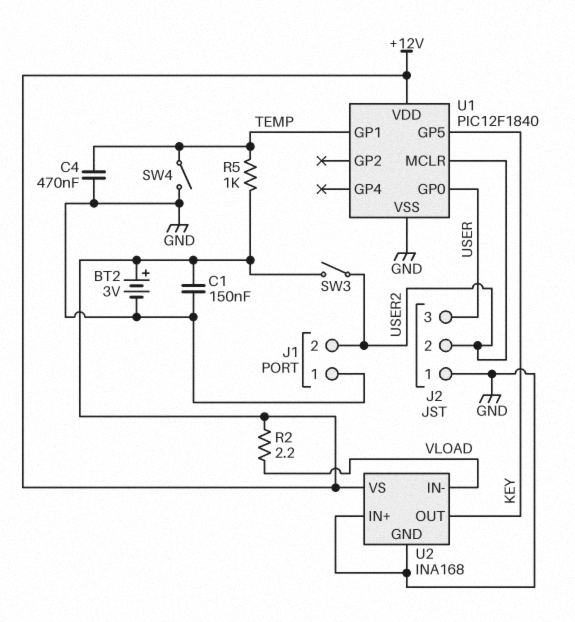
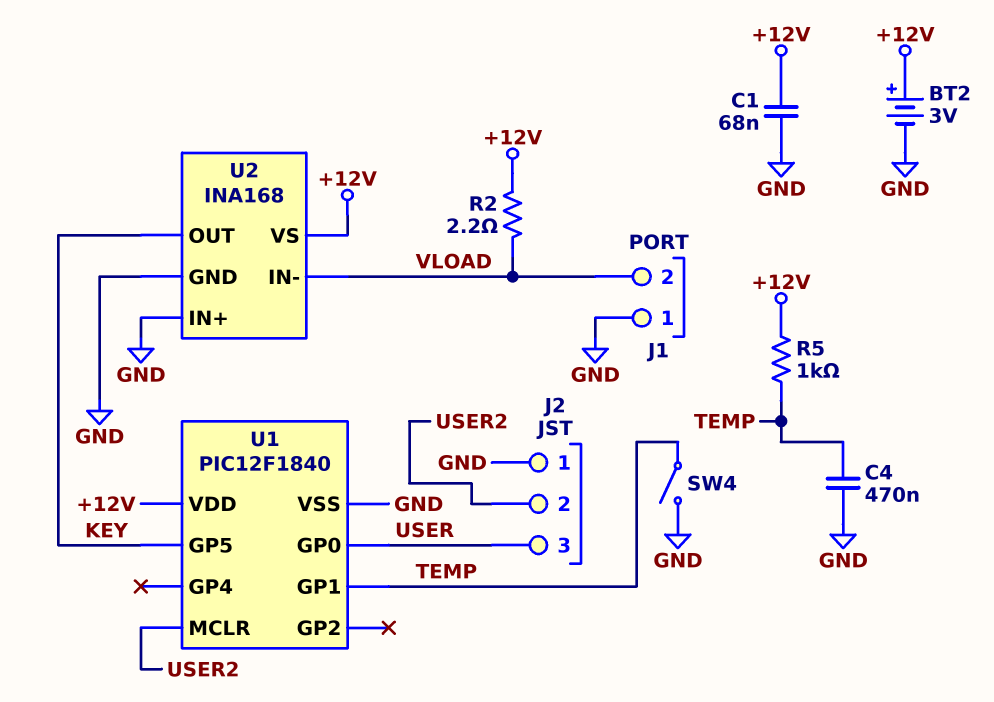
C1: 150nF (+12V, GND) -> 68nF (+12V, GND)
J1 pin 2: USER2 -> VLOAD
SW3: switch (+12V, USER2) -> none

